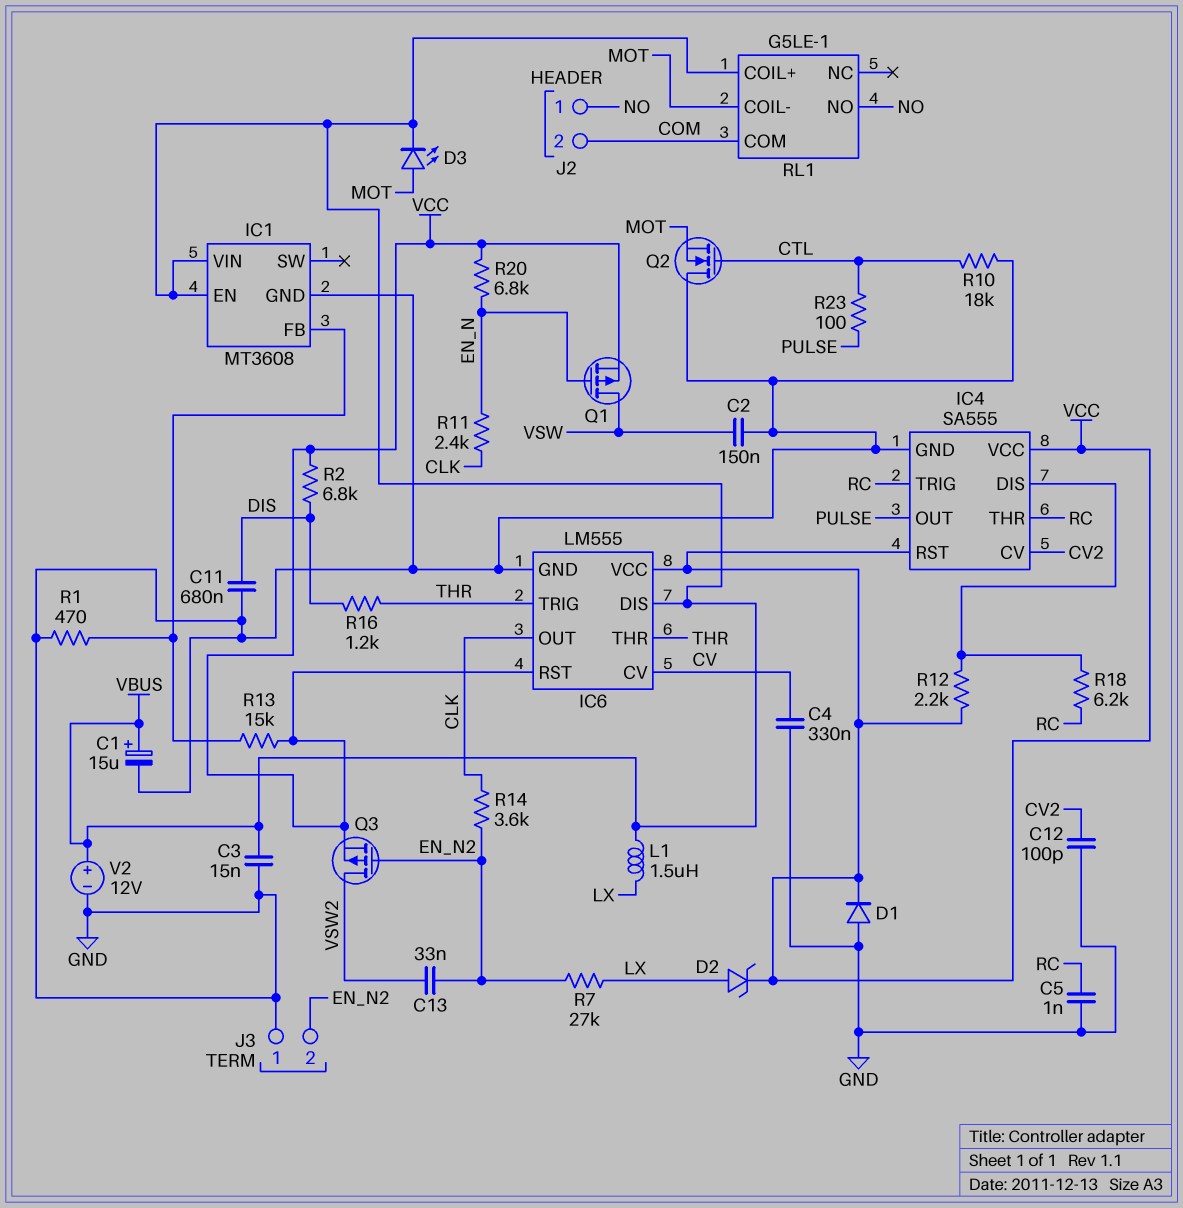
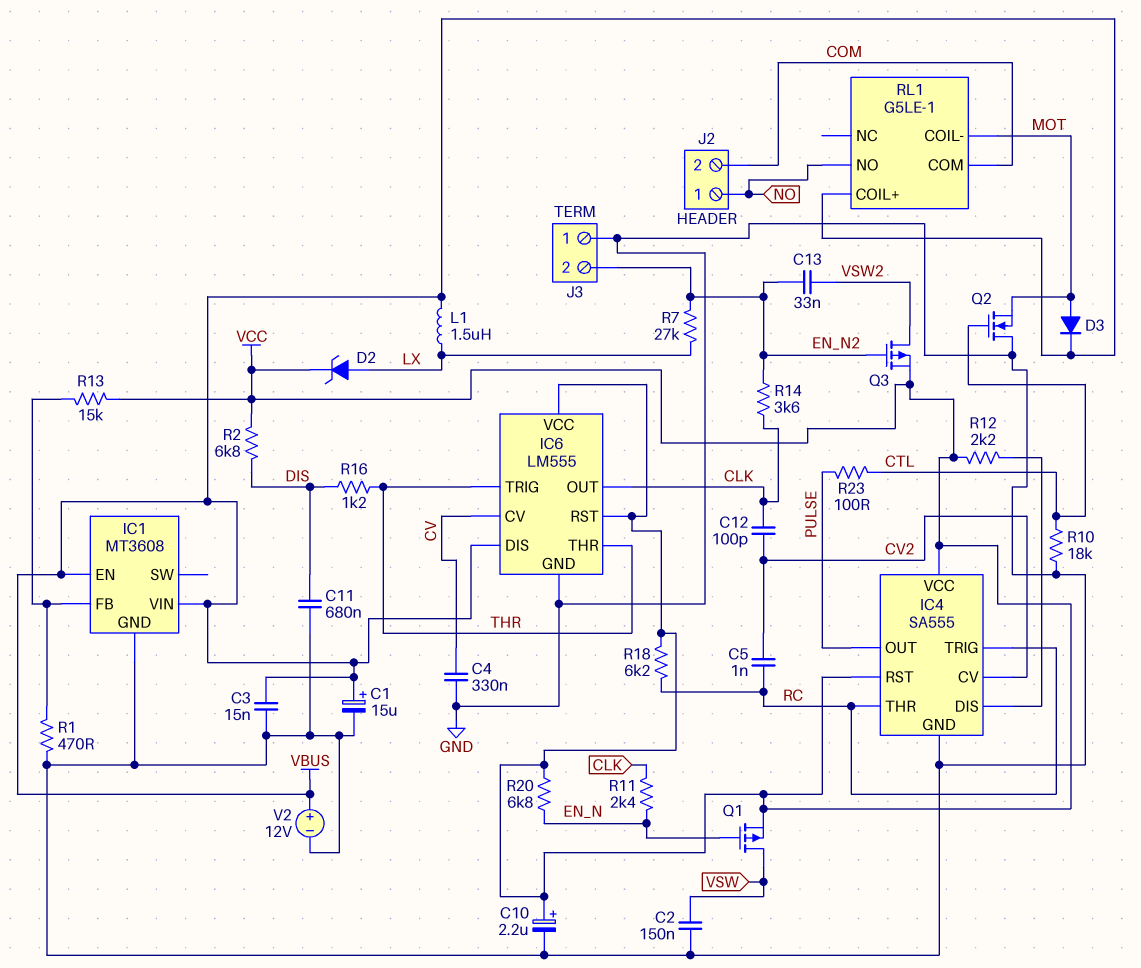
C5: 1nF (GND, RC) -> 1nF (CV2, RC)
C10: none -> 2.2uF (plus VCC, minus GND)
C12: 100pF (CV2, GND) -> 100pF (CLK, CV2)
D1: diode (A GND, K VCC) -> none
D3: LED (A MOT, K VBUS) -> diode (A MOT, K VBUS)
R18: 6.2k (IC4/DIS, RC) -> 6.2k (RC, VCC)

